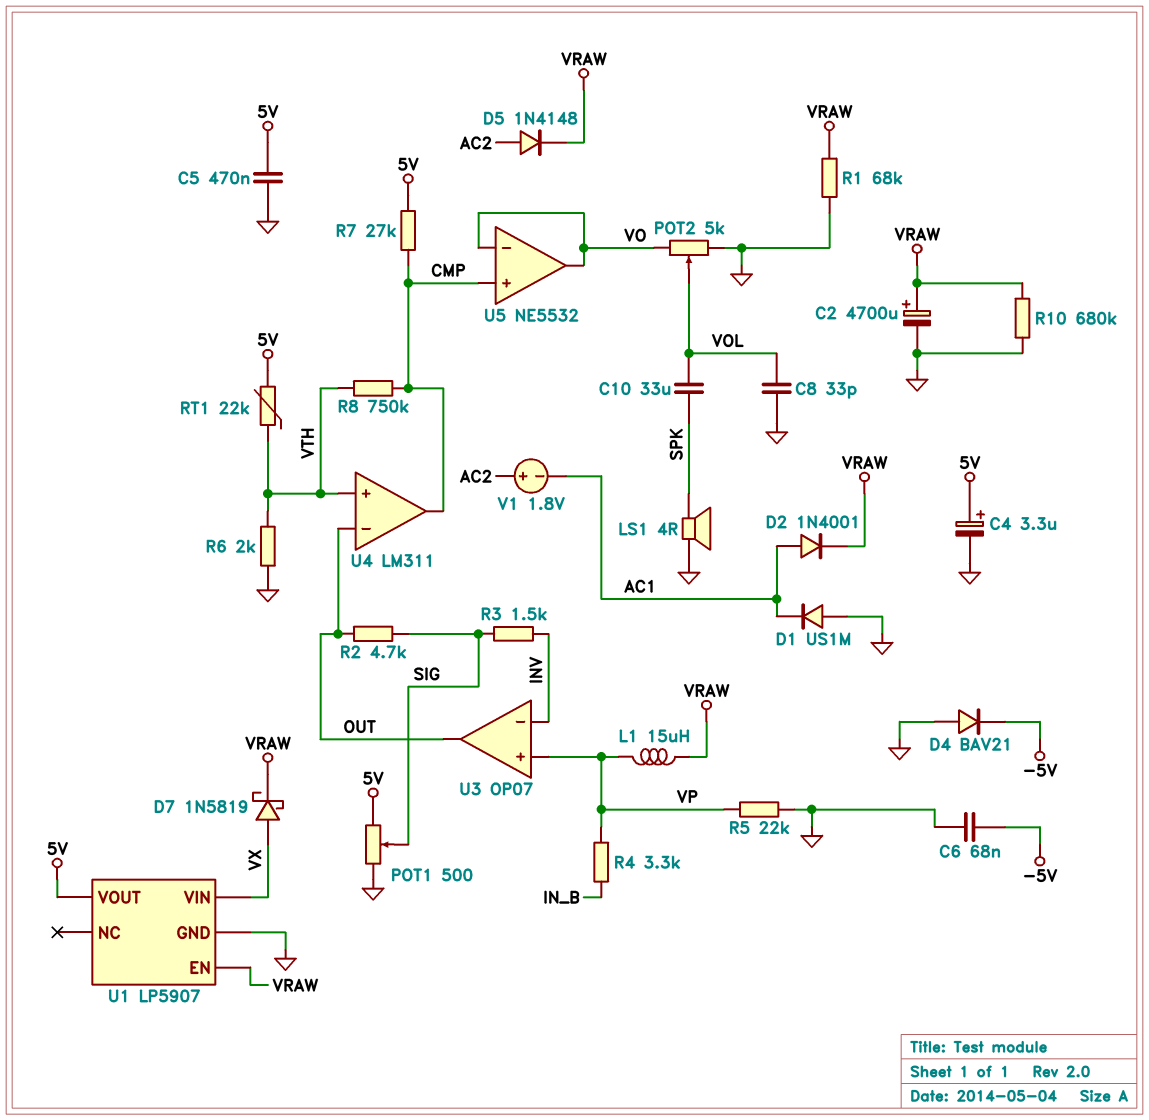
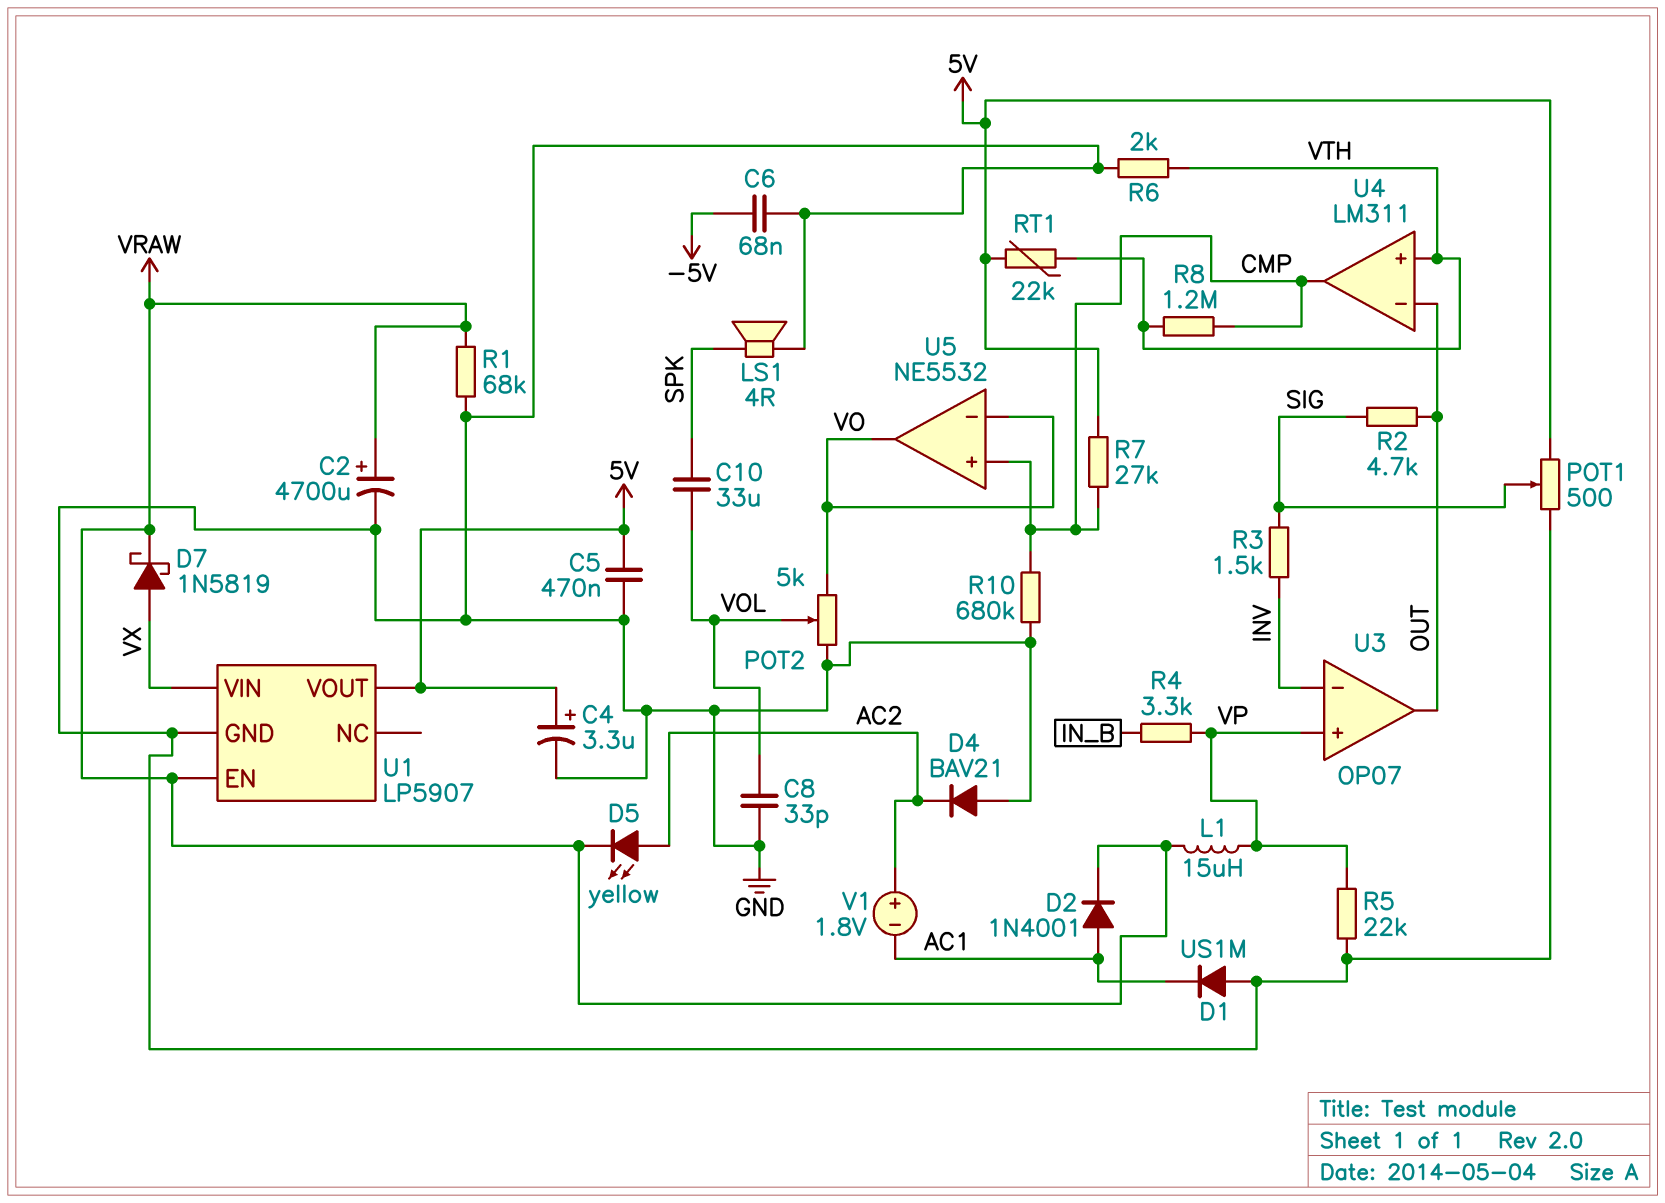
D4: diode BAV21 (A GND, K -5V) -> diode BAV21 (A GND, K AC2)
D5: diode 1N4148 (A AC2, K VRAW) -> LED yellow (A AC2, K VRAW)
R8: 750k (CMP, VTH) -> 1.2M (CMP, VTH)
R10: 680k (GND, VRAW) -> 680k (CMP, GND)

